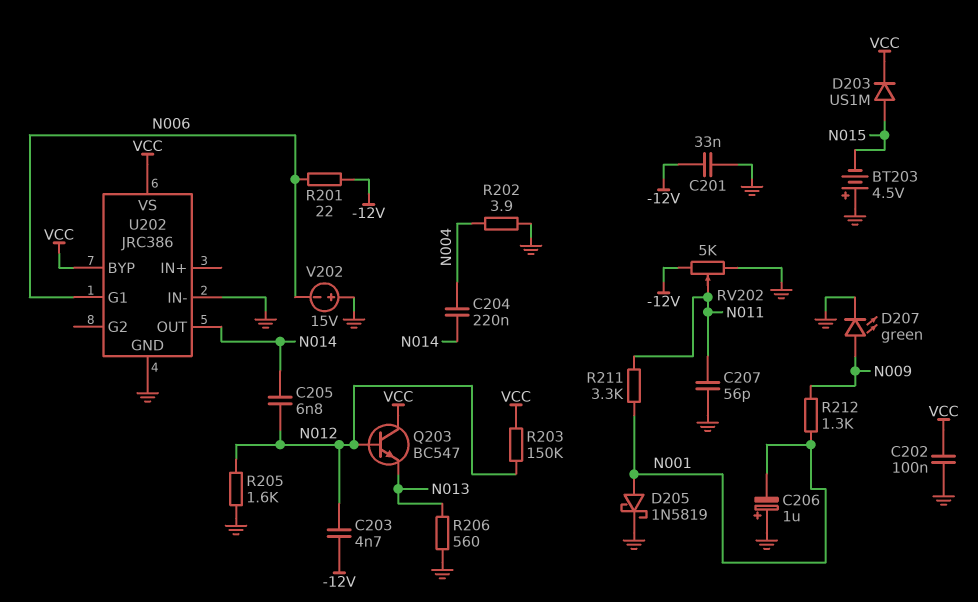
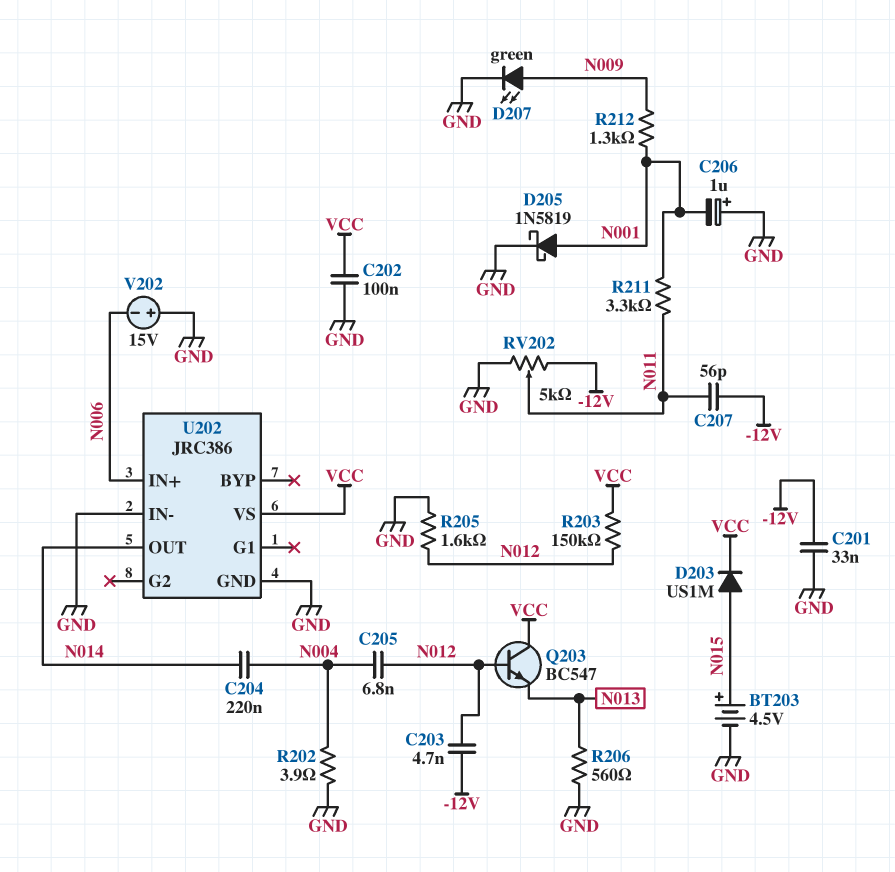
BT203: 4.5V (plus GND, minus N015) -> 4.5V (plus N015, minus GND)
C205: 6.8nF (N012, N014) -> 6.8nF (N004, N012)
C207: 56pF (GND, N011) -> 56pF (-12V, N011)
R201: 22 (-12V, N006) -> none
U202 pin BYP: VCC -> none
U202 pin G1: N006 -> none
U202 pin IN+: none -> N006

